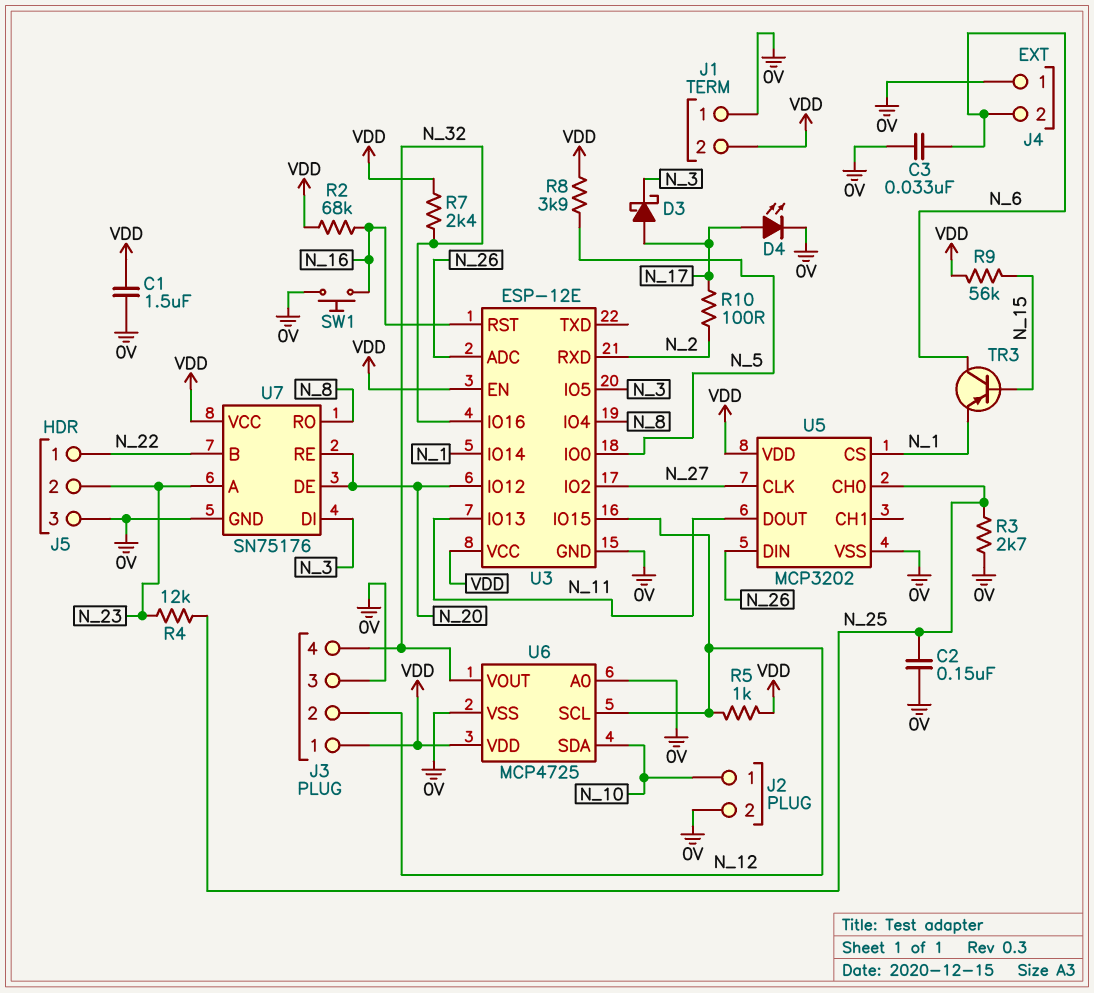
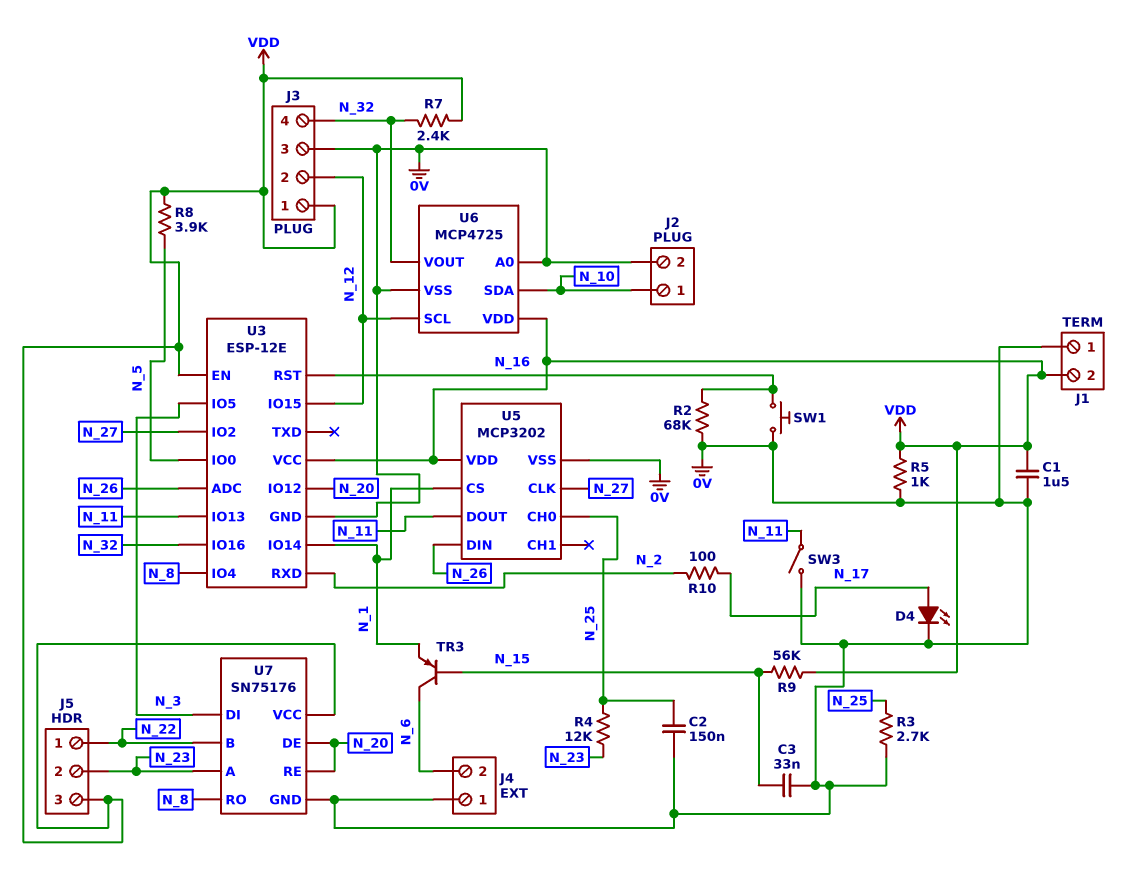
C3: 33nF (0V, N_6) -> 33nF (0V, N_15)
D3: schottky (A N_17, K N_3) -> none
J5 pin 3: 0V -> VDD
R2: 68k (N_16, VDD) -> 68k (0V, N_16)
R5: 1k (N_12, VDD) -> 1k (0V, VDD)
SW3: none -> switch (0V, N_11)

